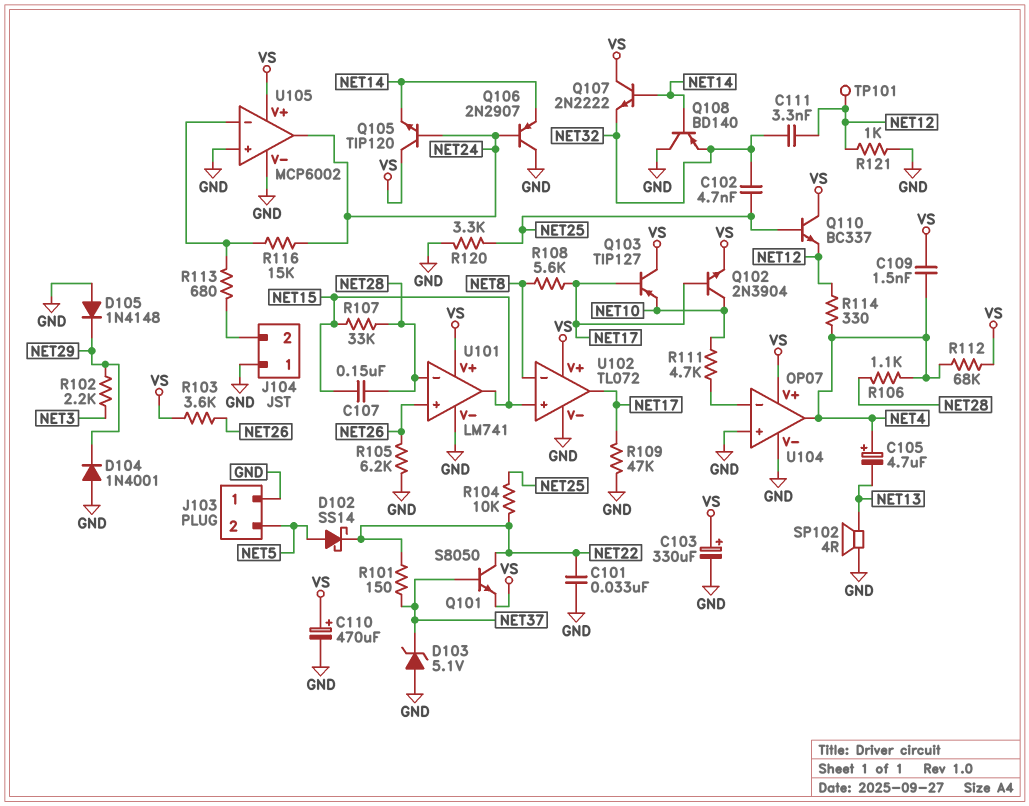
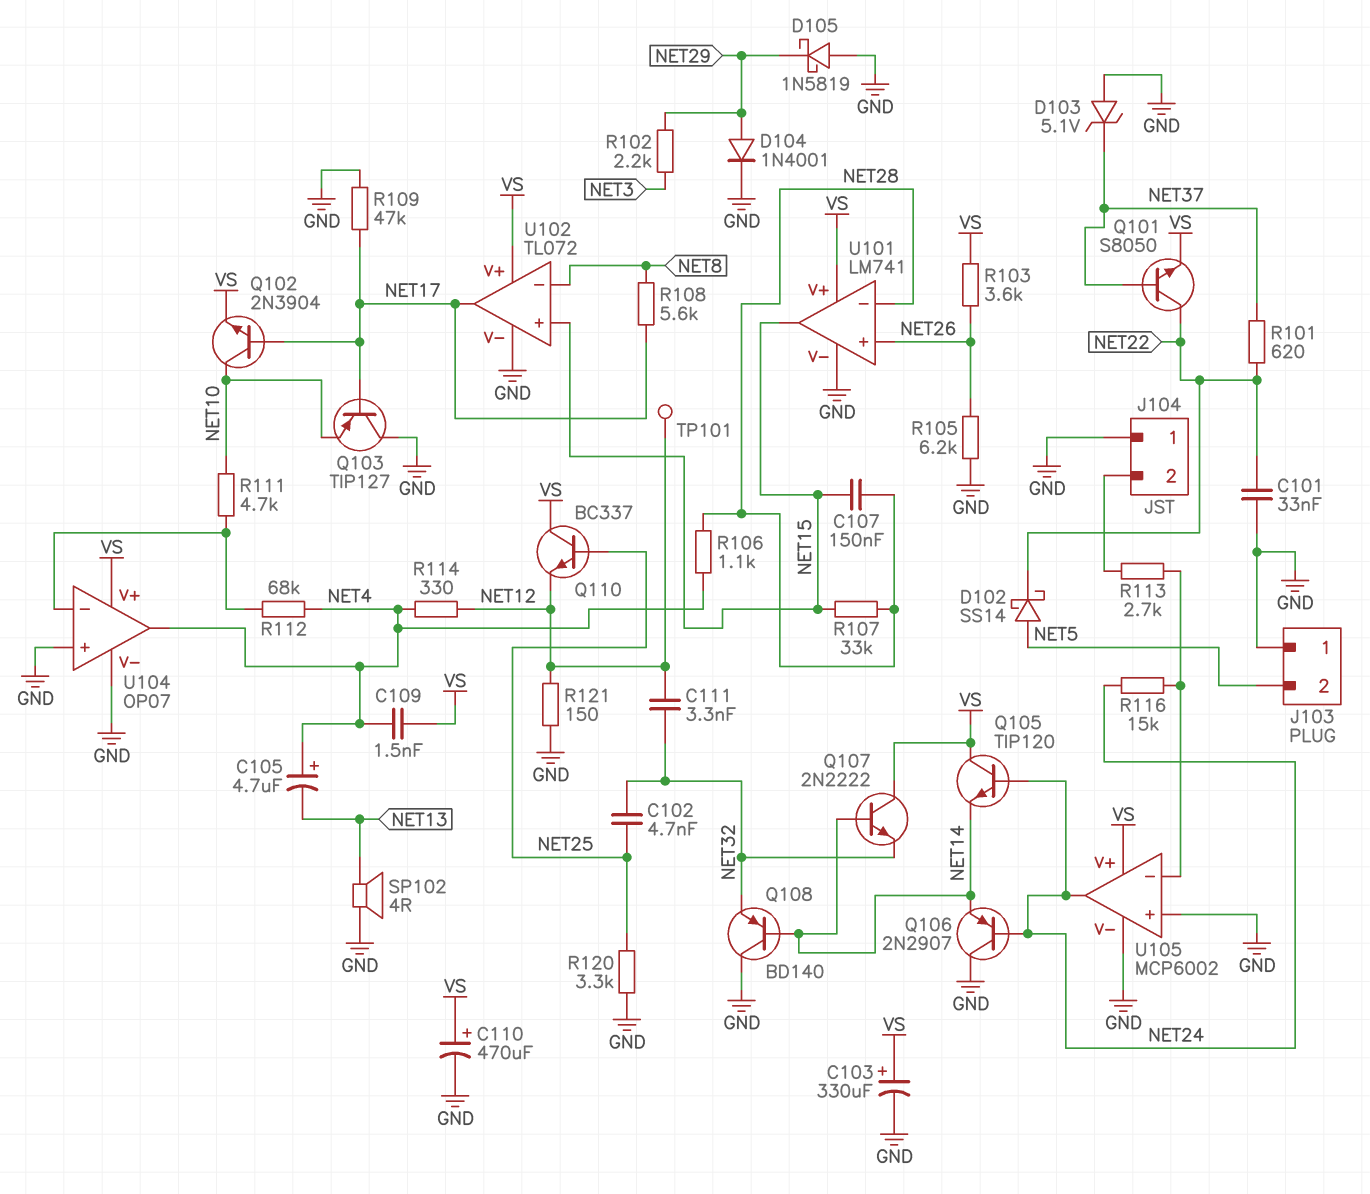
D104: diode 1N4001 (A GND, K NET29) -> diode 1N4001 (A NET29, K GND)
D105: diode 1N4148 (A GND, K NET29) -> schottky 1N5819 (A GND, K NET29)
Q103: PNP TIP127 (B NET17, C VS, E NET10) -> PNP TIP127 (B NET17, C GND, E NET10)
R101: 150 (NET22, NET37) -> 620 (NET22, NET37)
R104: 10k (NET22, NET25) -> none
R112: 68k (NET4, VS) -> 68k (NET4, U104/in-)
R113: 680 (J104/2, U105/in-) -> 2.7k (J104/2, U105/in-)
R121: 1k (GND, NET12) -> 150 (GND, NET12)

